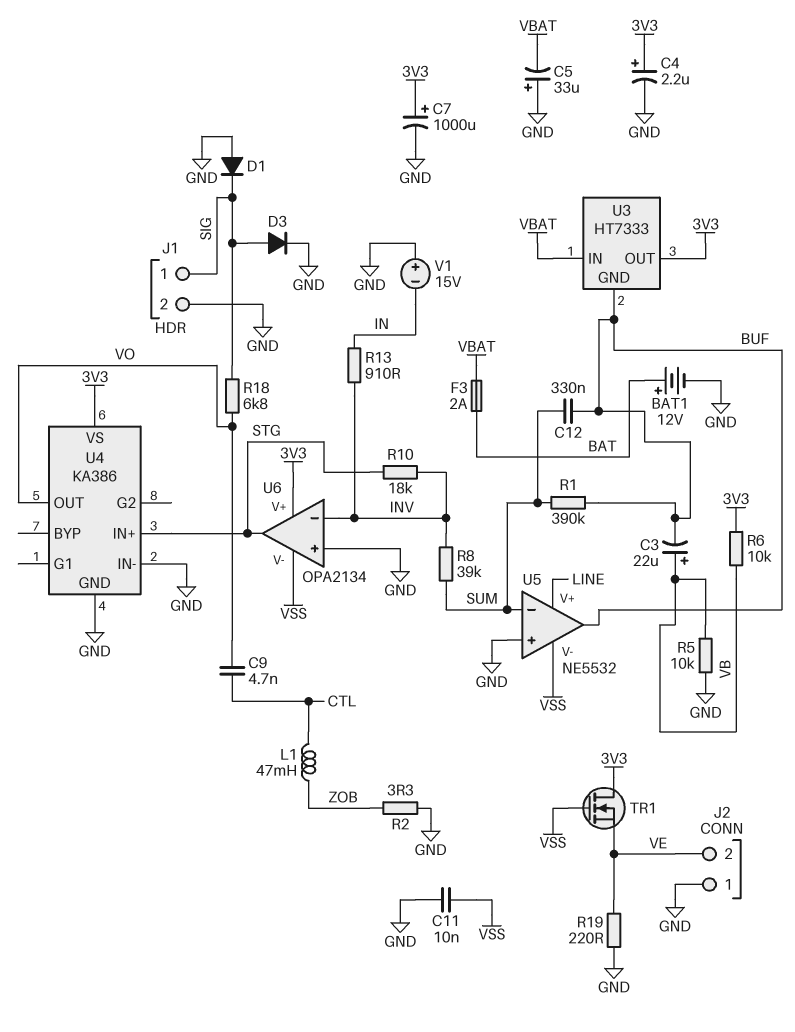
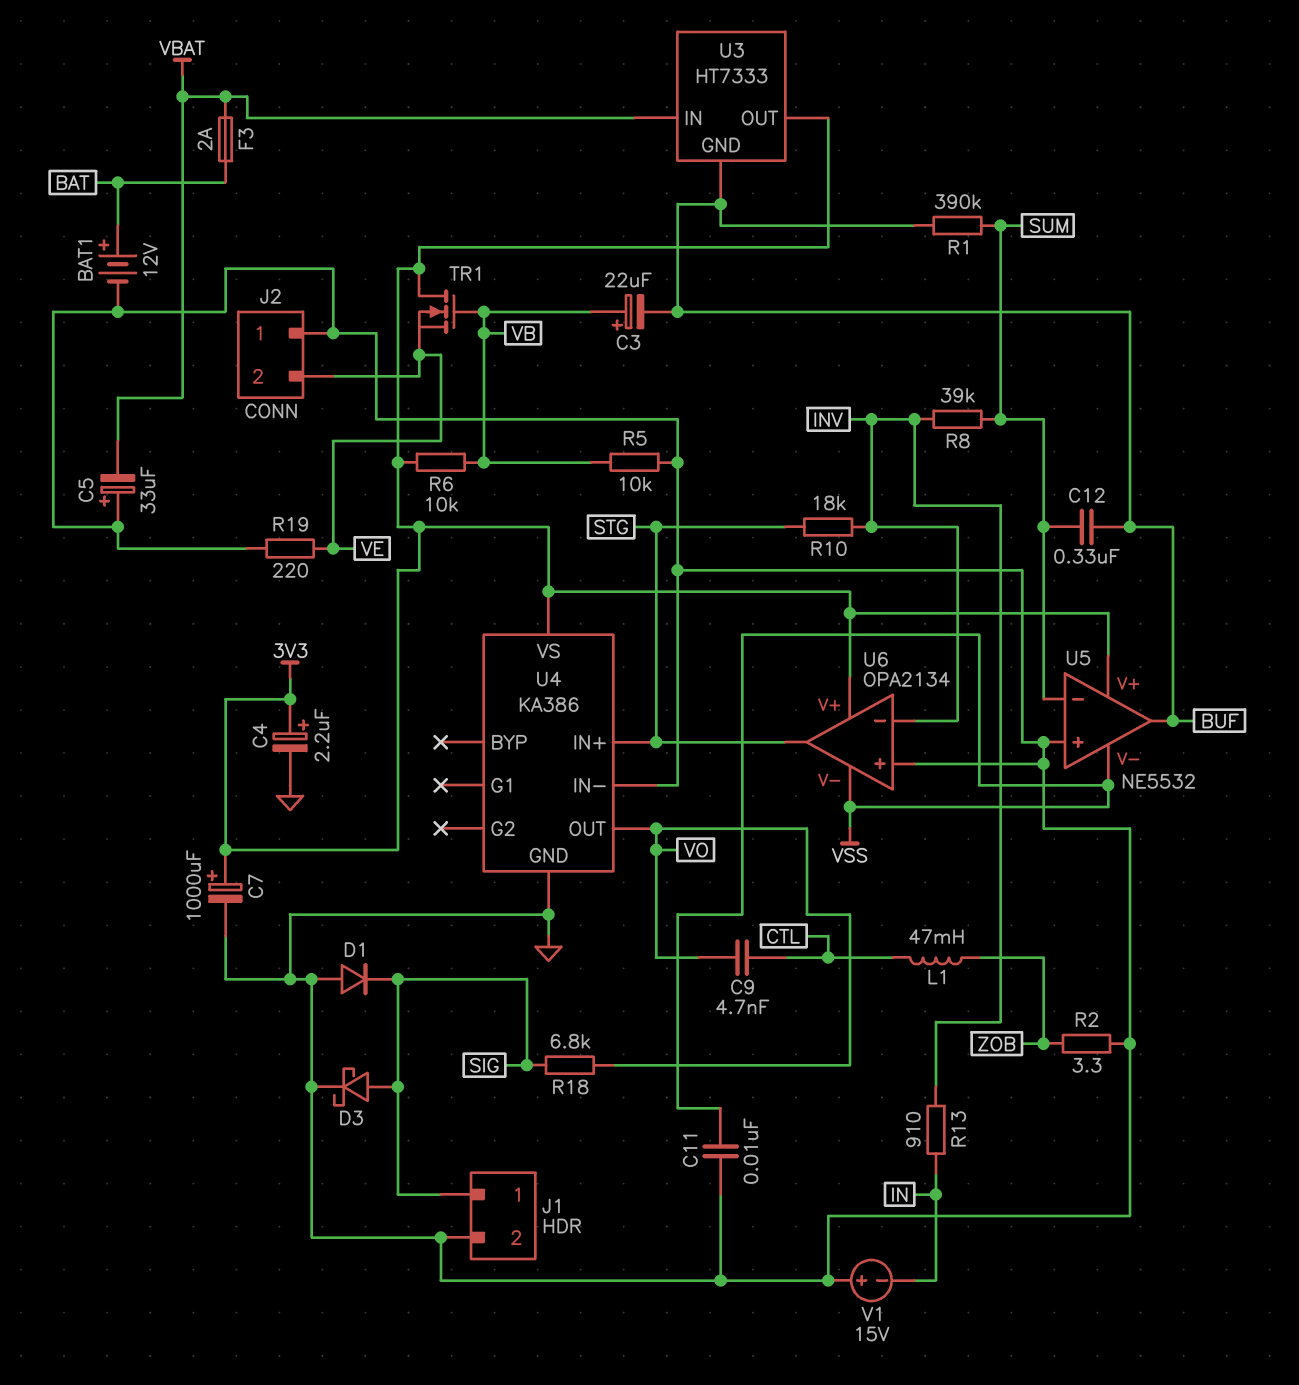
D3: diode (A SIG, K GND) -> schottky (A SIG, K GND)
TR1: NMOS (G VSS, D 3V3, S VE) -> NMOS (G VB, D 3V3, S VE)
U5 pin V+: LINE -> 3V3

